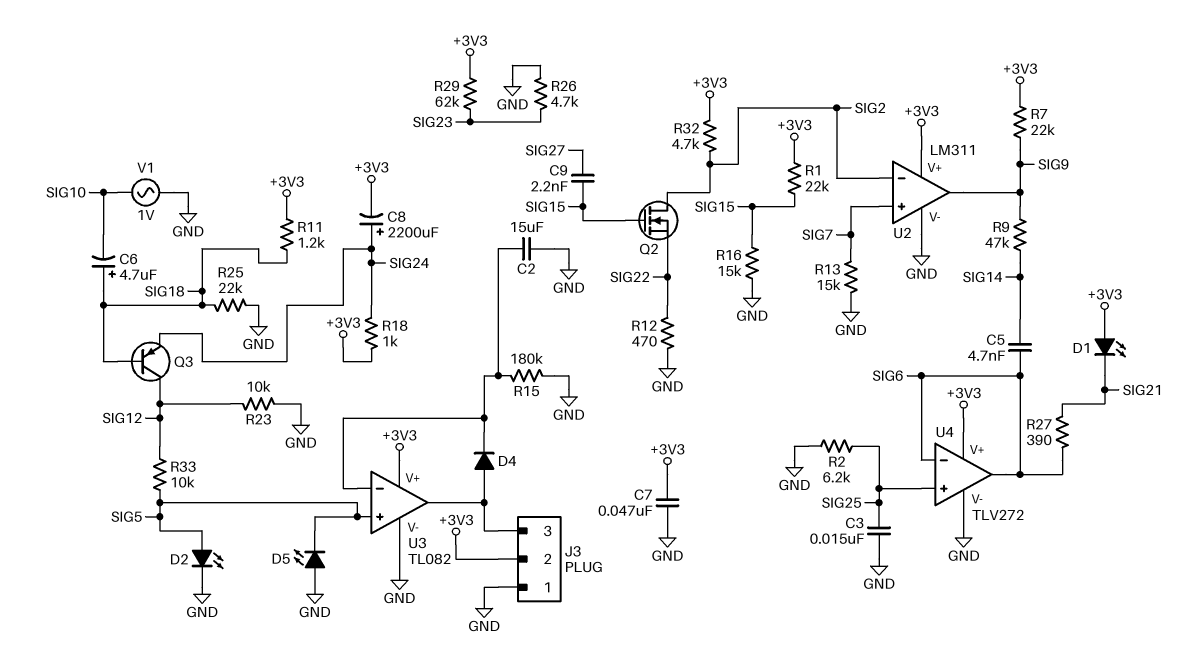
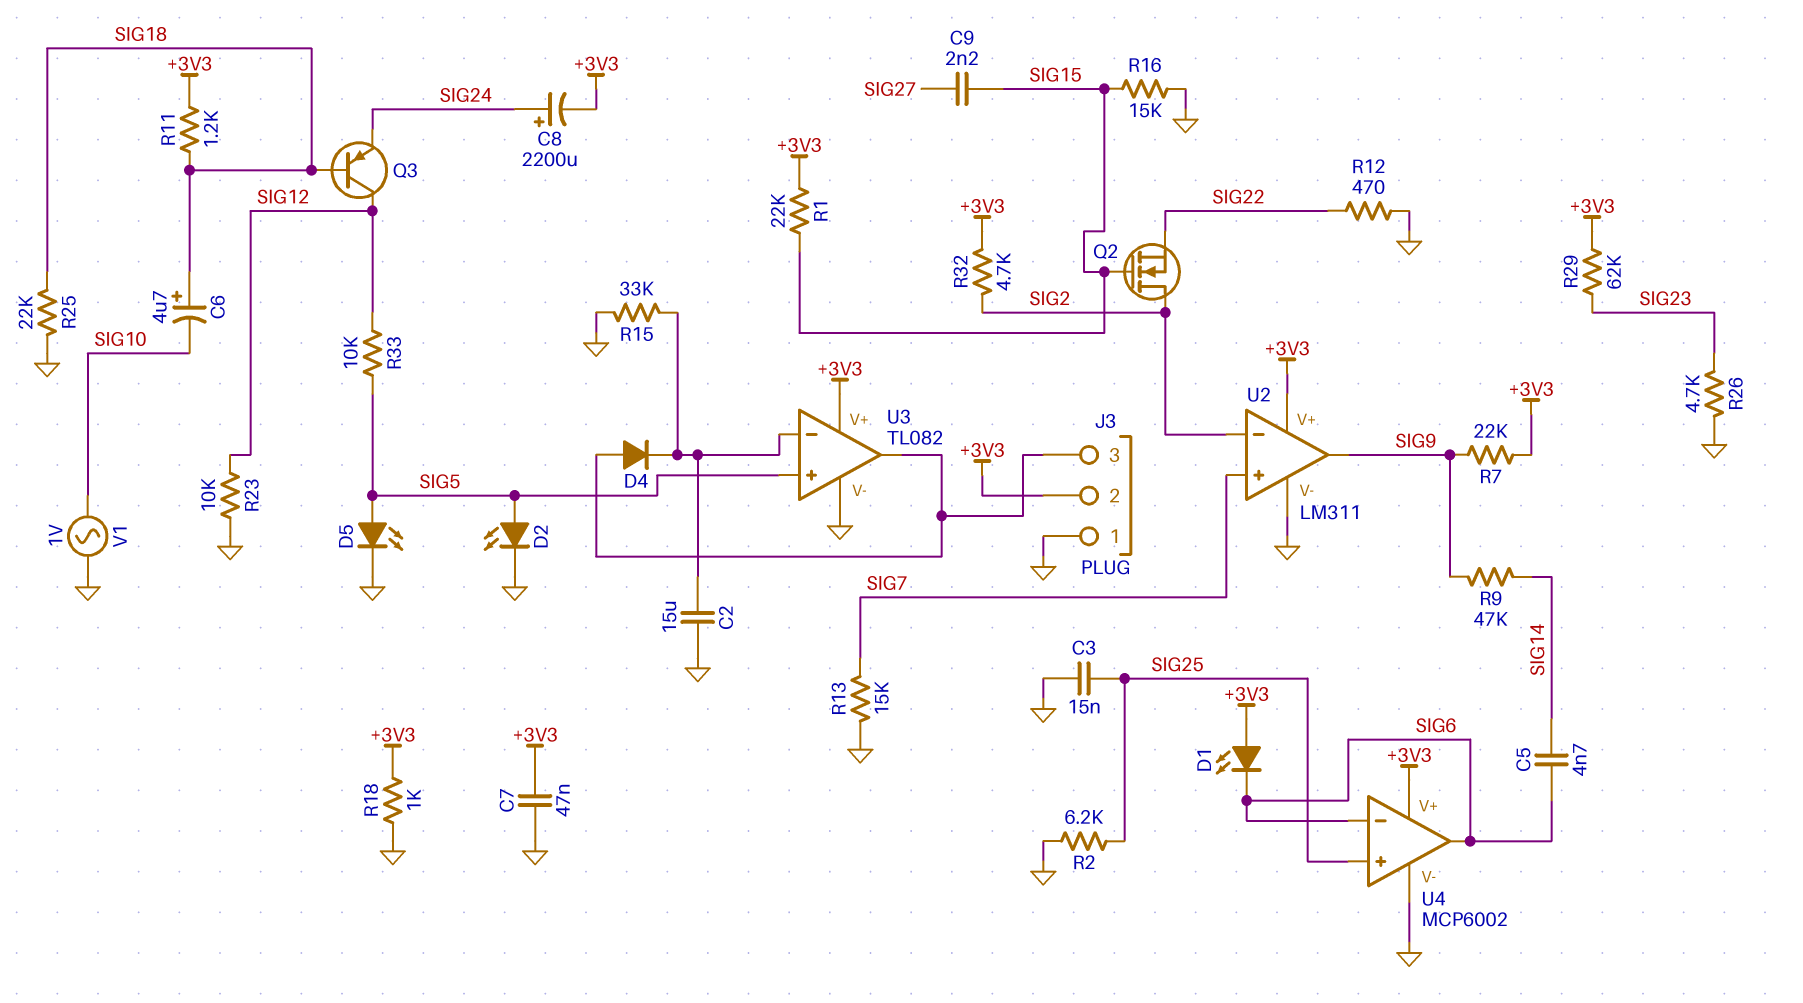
D1: LED (A +3V3, K SIG21) -> LED (A +3V3, K SIG6)
D5: LED (A GND, K SIG5) -> LED (A SIG5, K GND)
R15: 180k (GND, U3/in-) -> 33k (GND, U3/in-)
R18: 1k (+3V3, SIG24) -> 1k (+3V3, GND)
R27: 390 (SIG6, SIG21) -> none
U4: TLV272 -> MCP6002

